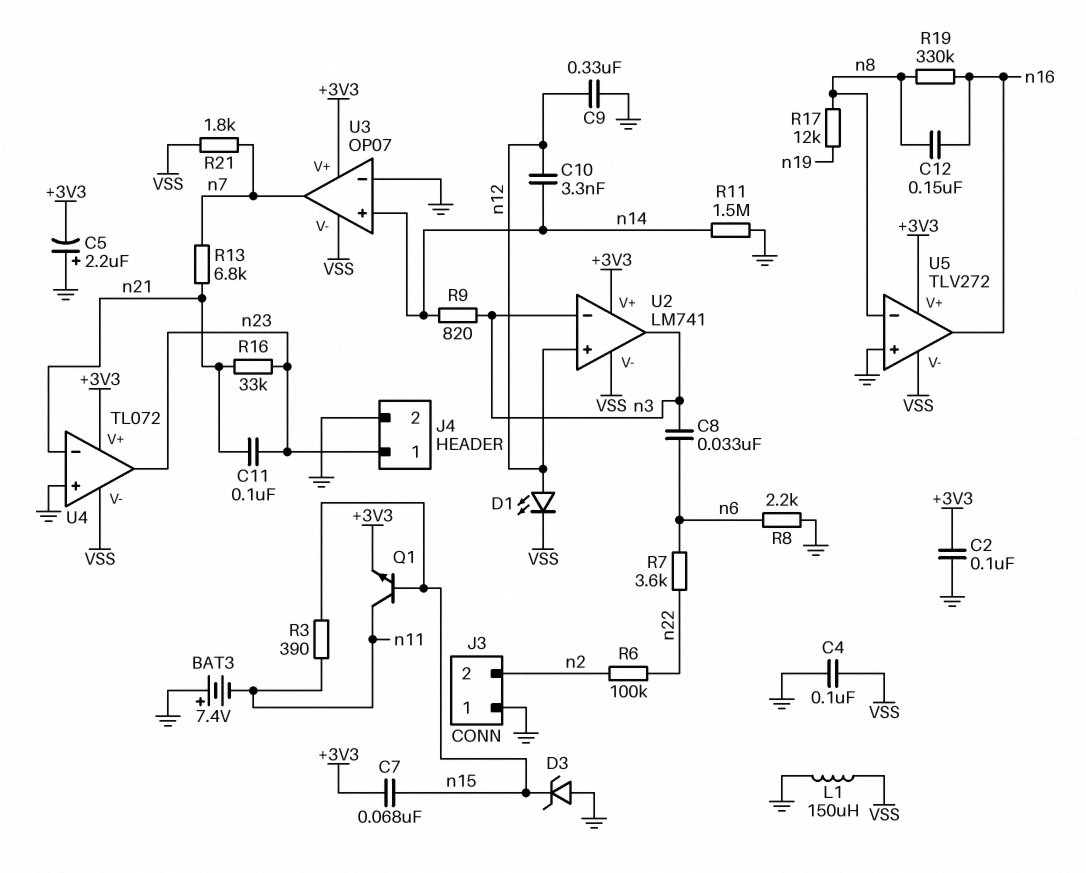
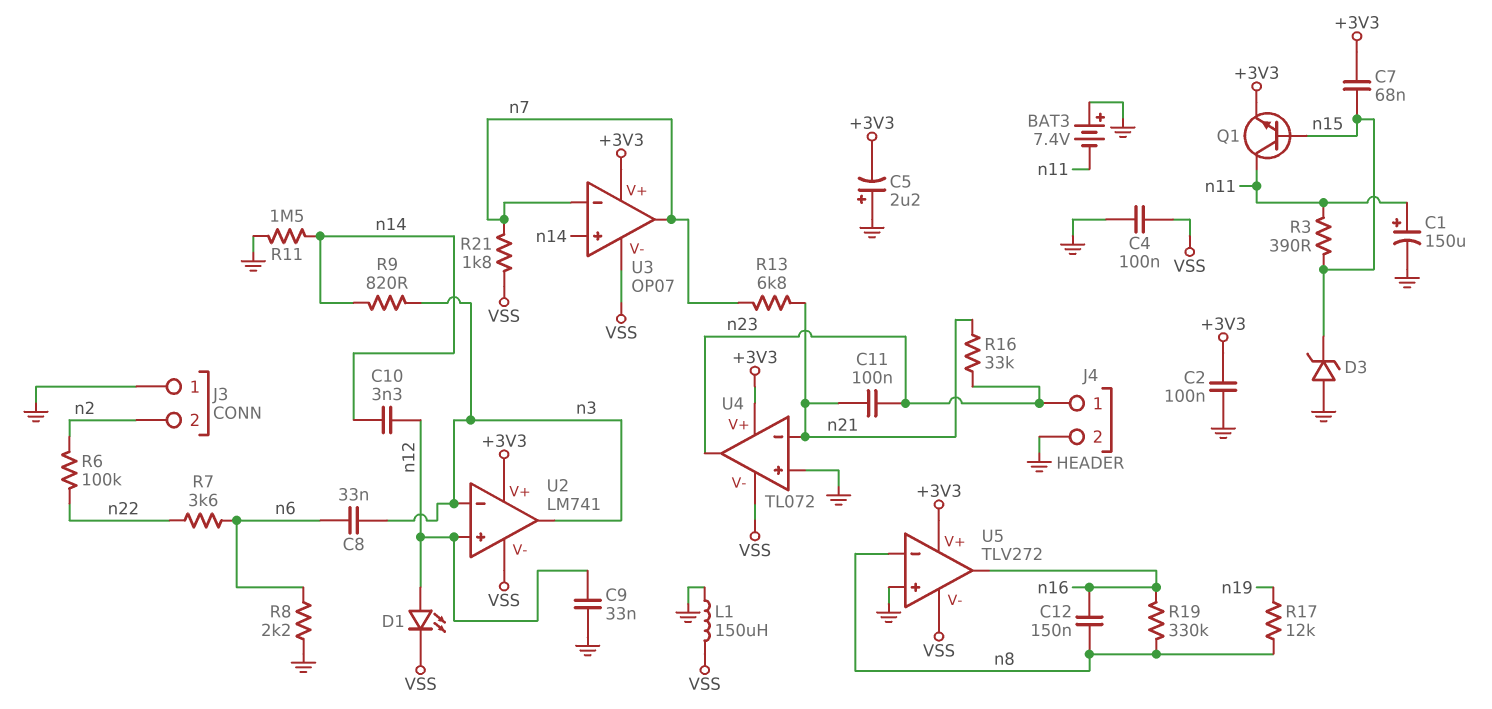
C1: none -> 150uF (plus n11, minus GND)
C9: 330nF (GND, n12) -> 33nF (GND, n12)
U3 pin in-: GND -> n7

